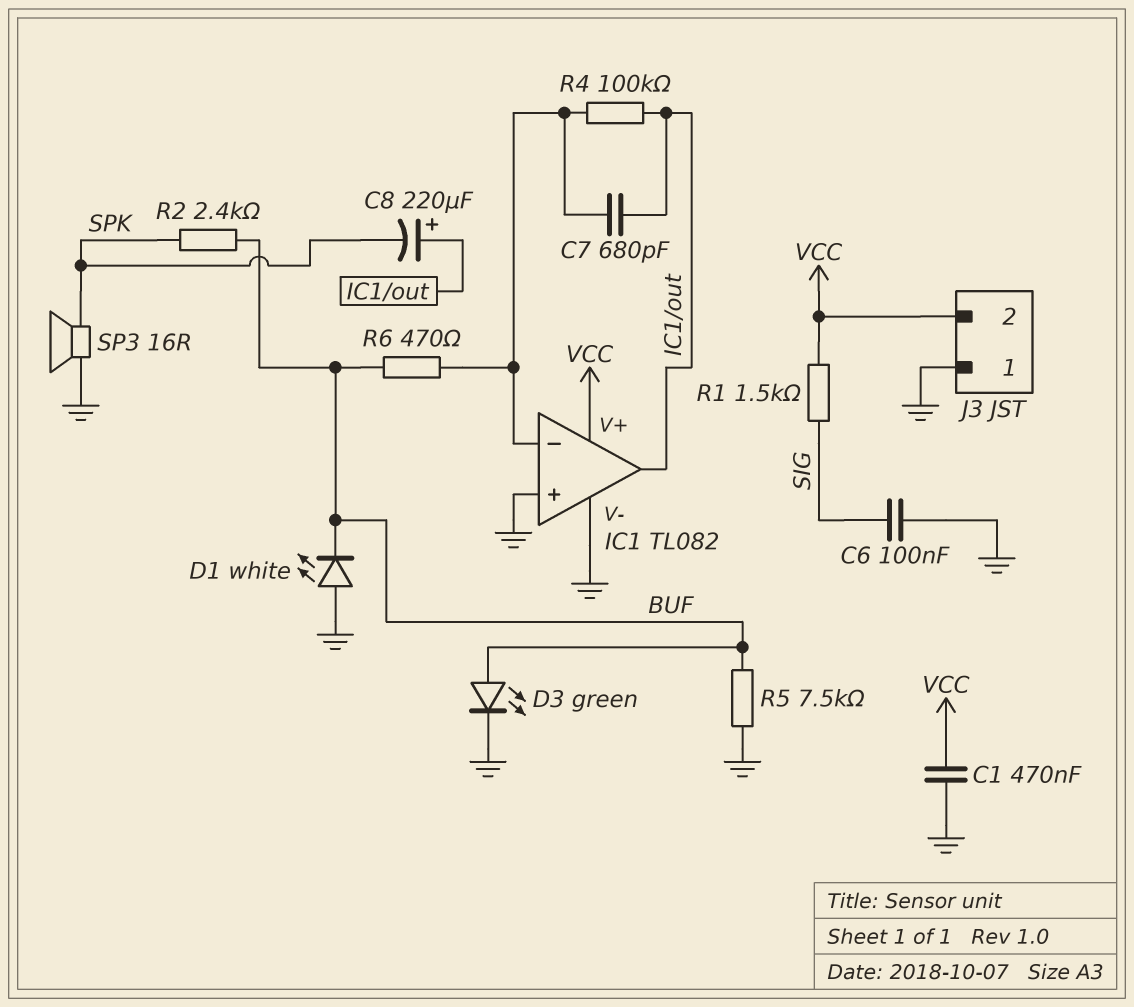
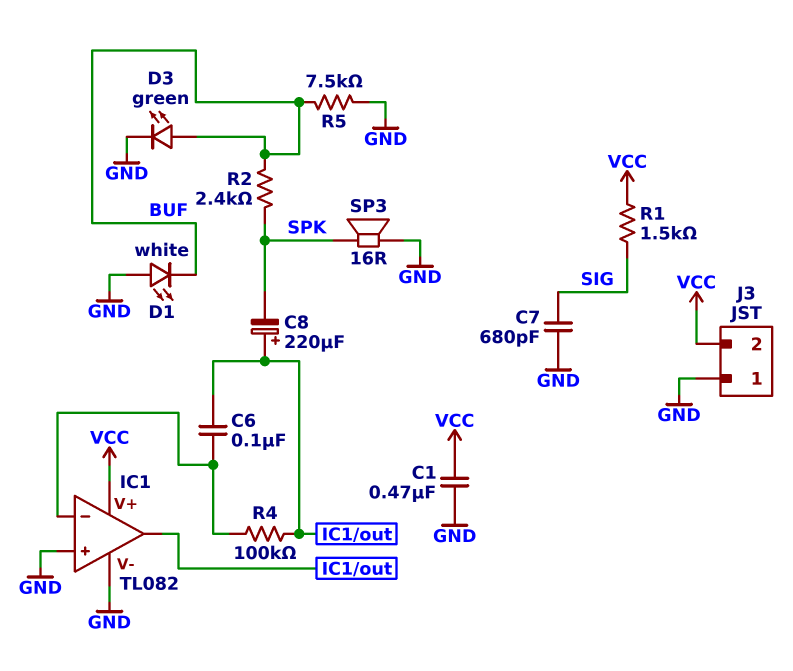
C6: 100nF (GND, SIG) -> 100nF (IC1/in-, IC1/out)
C7: 680pF (IC1/in-, IC1/out) -> 680pF (GND, SIG)
R6: 470 (BUF, IC1/in-) -> none

